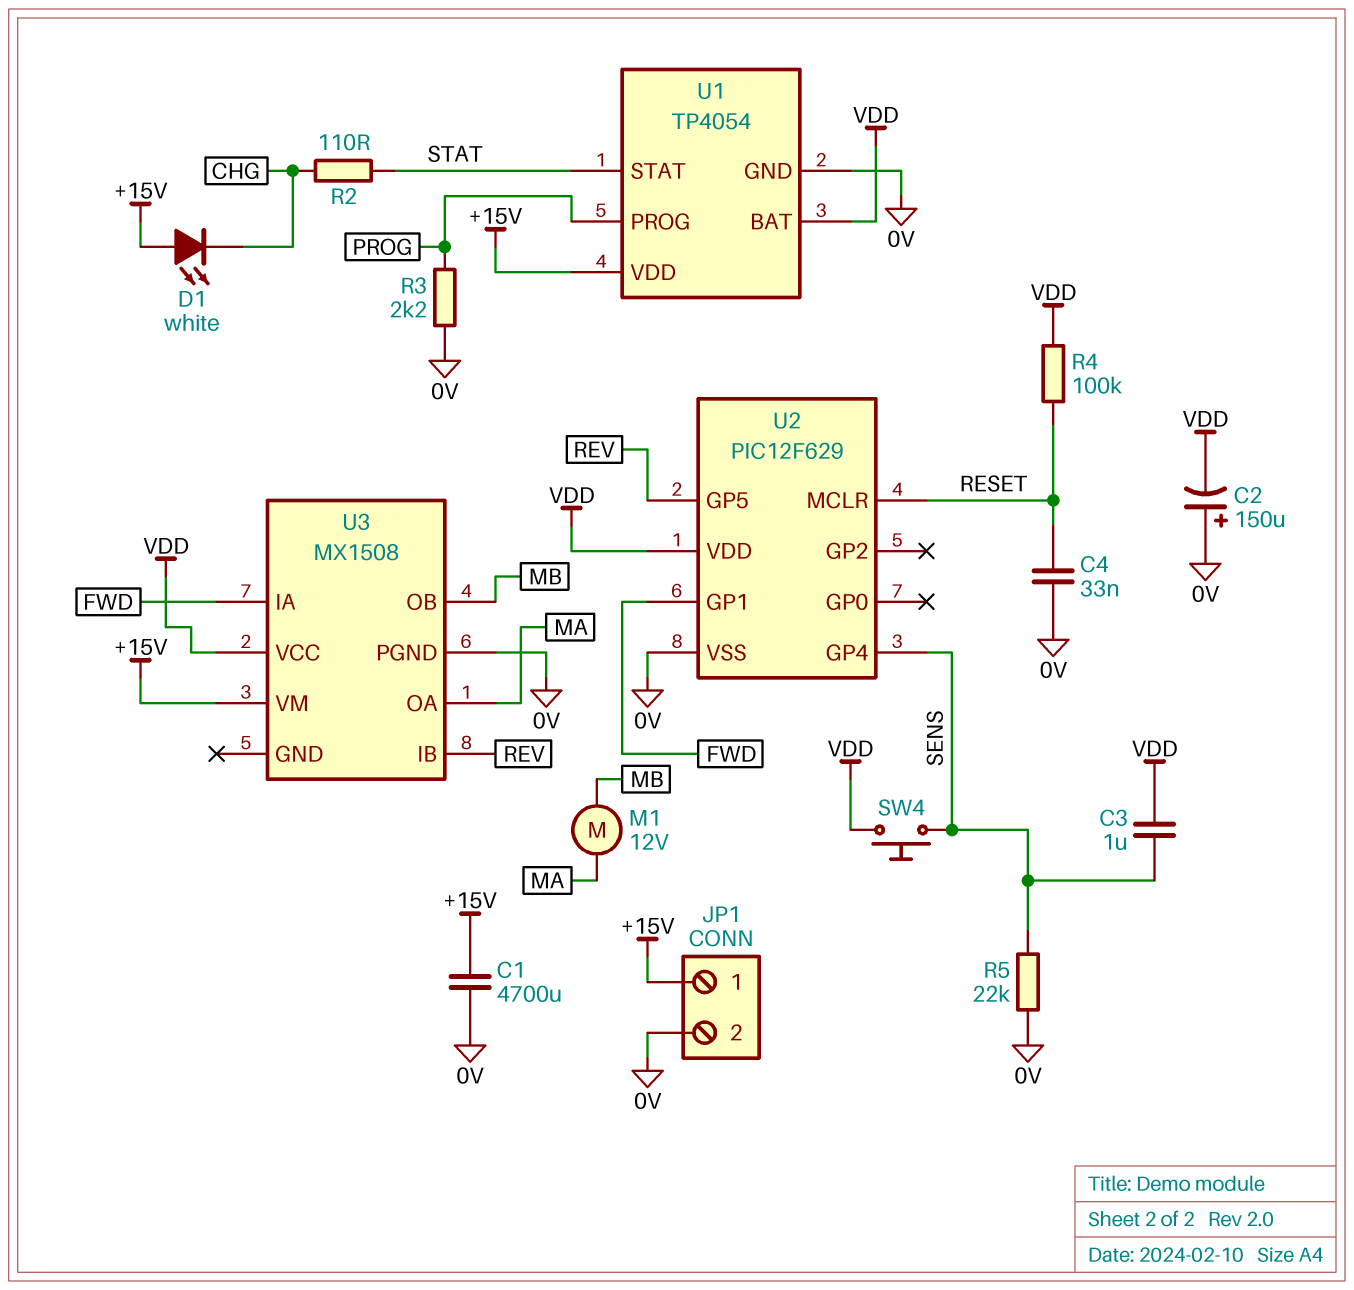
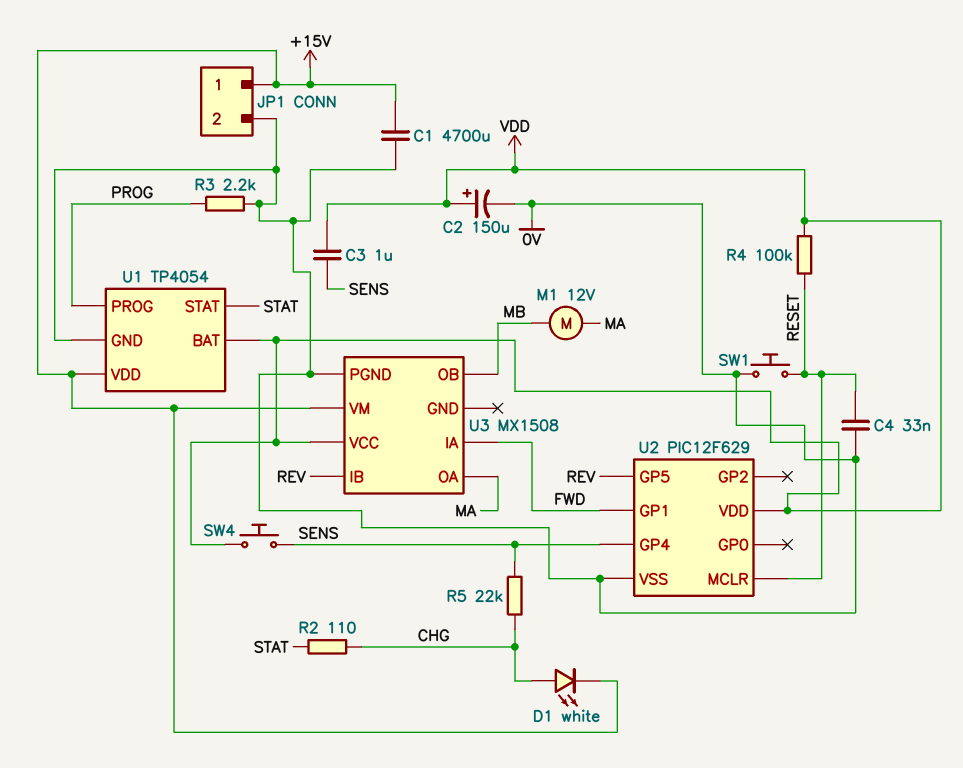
C2: 150uF (plus 0V, minus VDD) -> 150uF (plus VDD, minus 0V)
D1: LED white (A +15V, K CHG) -> LED white (A CHG, K +15V)
R5: 22k (0V, SENS) -> 22k (CHG, SENS)
SW1: none -> button (0V, RESET)

